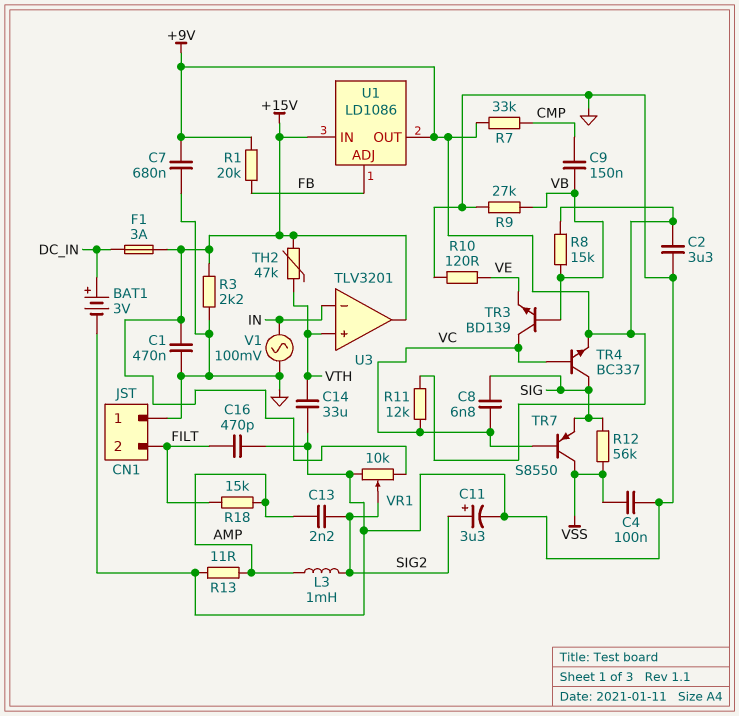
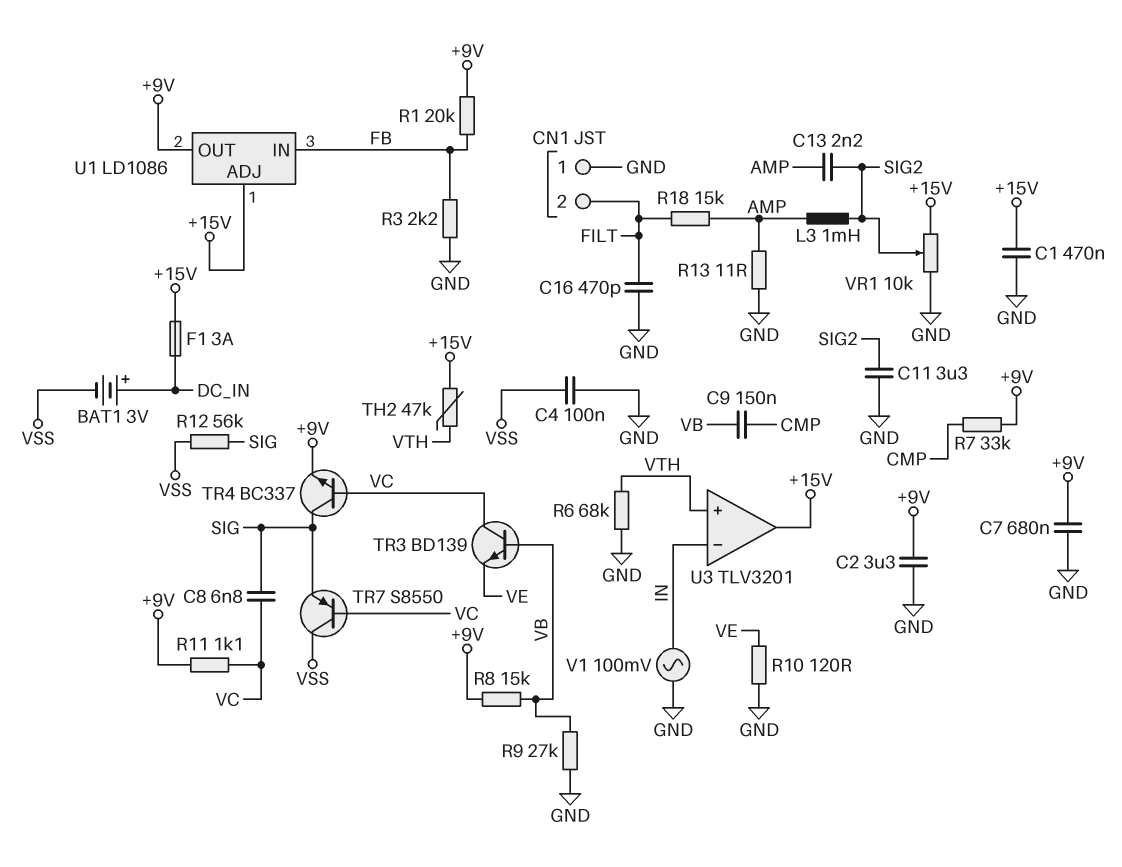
BAT1: 3V (plus DC_IN, minus GND) -> 3V (plus DC_IN, minus VSS)
C11: 3.3uF (plus SIG2, minus GND) -> 3.3uF (GND, SIG2)
C14: 33uF (GND, VTH) -> none
R3: 2.2k (+15V, GND) -> 2.2k (FB, GND)
R6: none -> 68k (GND, VTH)
R11: 12k (+9V, VC) -> 1.1k (+9V, VC)
U1 pin ADJ: FB -> +15V
U1 pin IN: +15V -> FB

